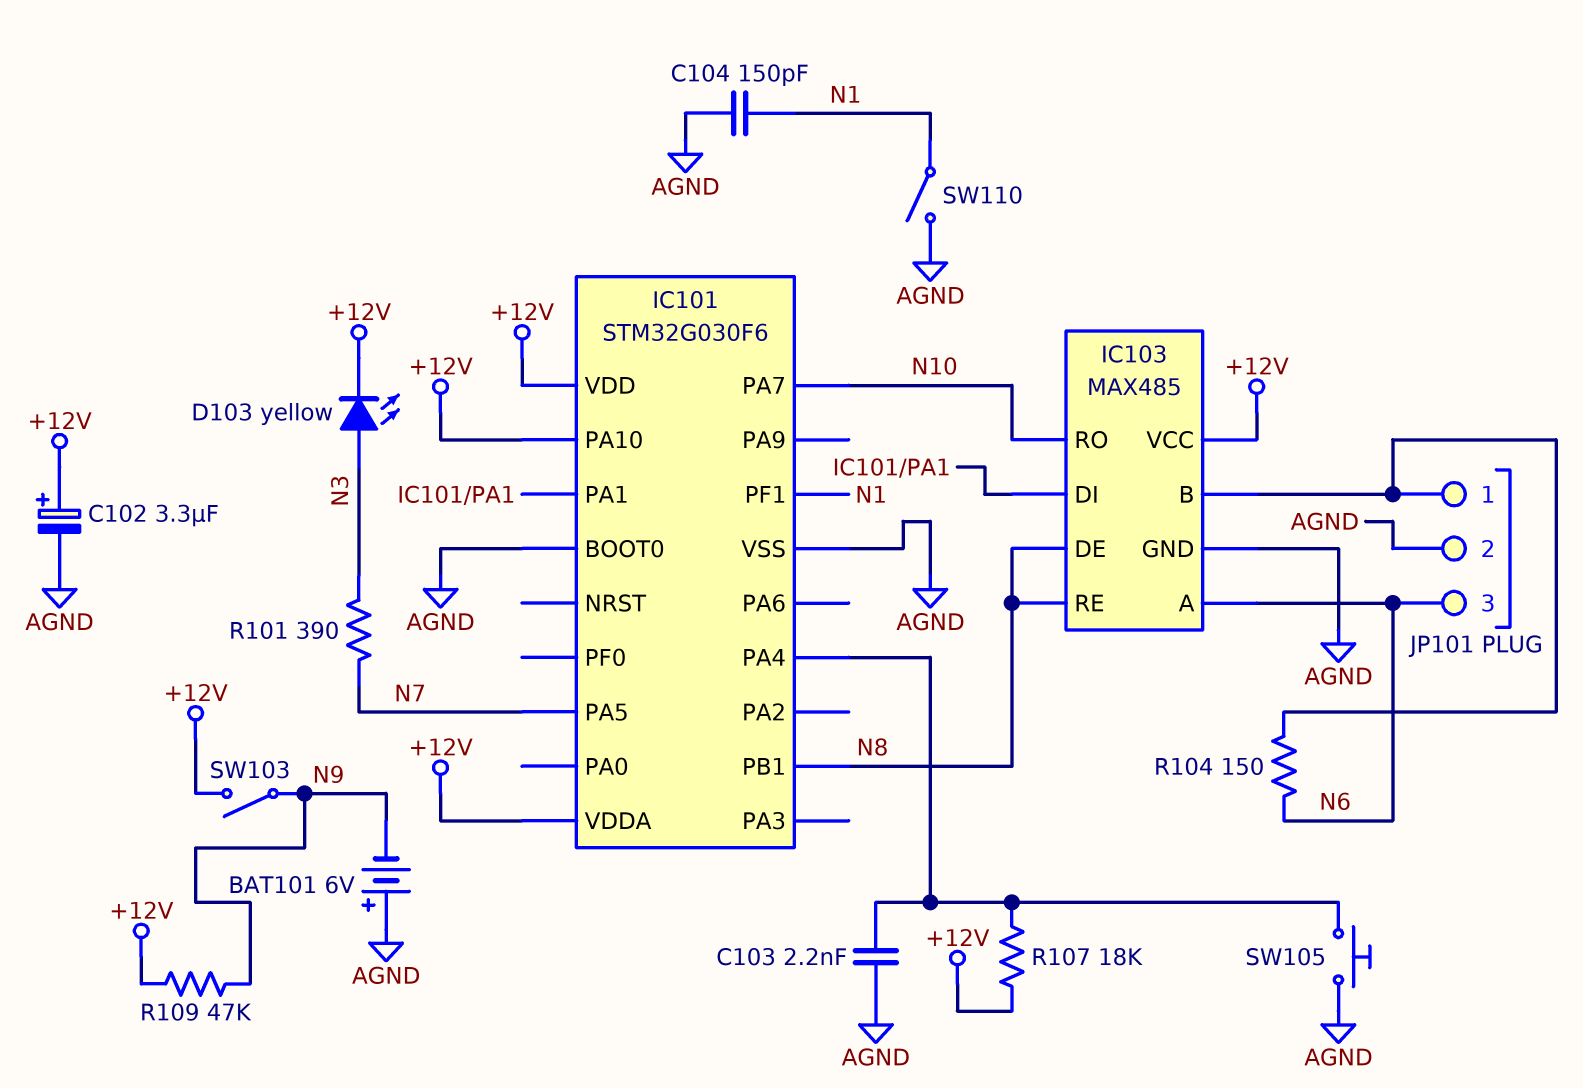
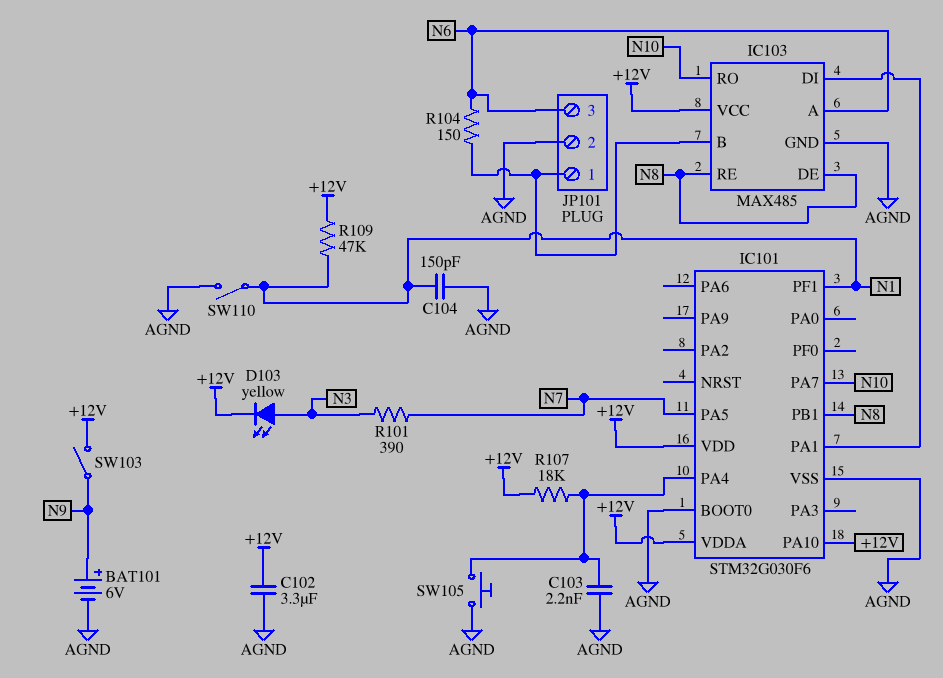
BAT101: 6V (plus AGND, minus N9) -> 6V (plus N9, minus AGND)
C102: 3.3uF (plus +12V, minus AGND) -> 3.3uF (+12V, AGND)
R109: 47k (+12V, N9) -> 47k (+12V, N1)

